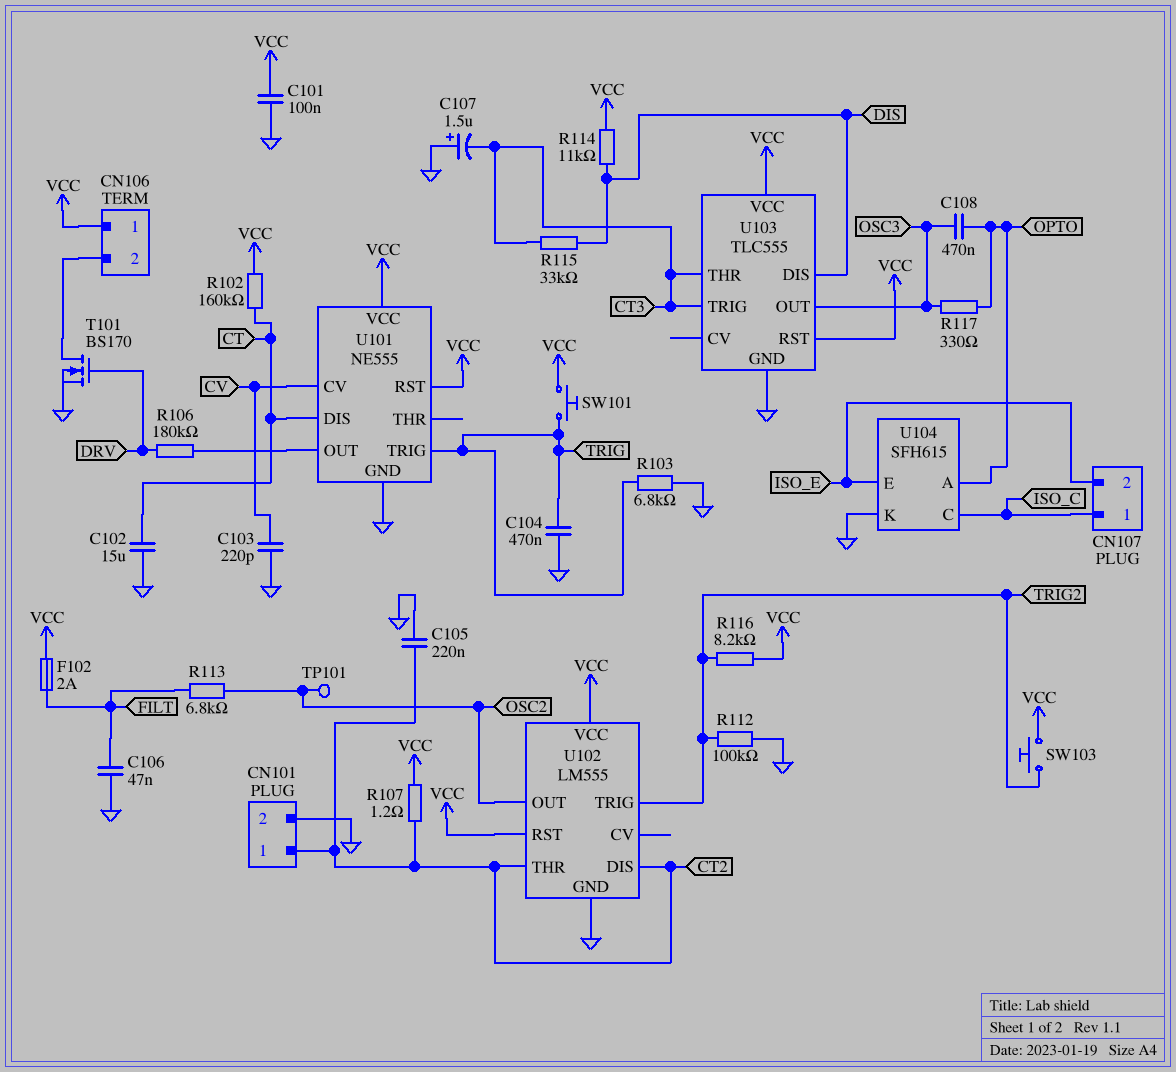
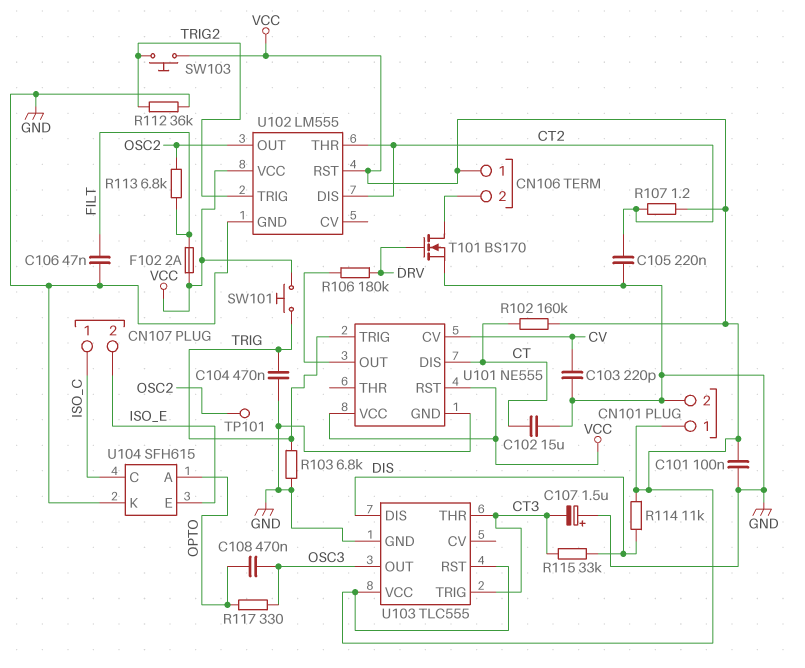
CN101 pin 1: CT2 -> VCC
R112: 100k (GND, TRIG2) -> 36k (GND, TRIG2)
R116: 8.2k (TRIG2, VCC) -> none

